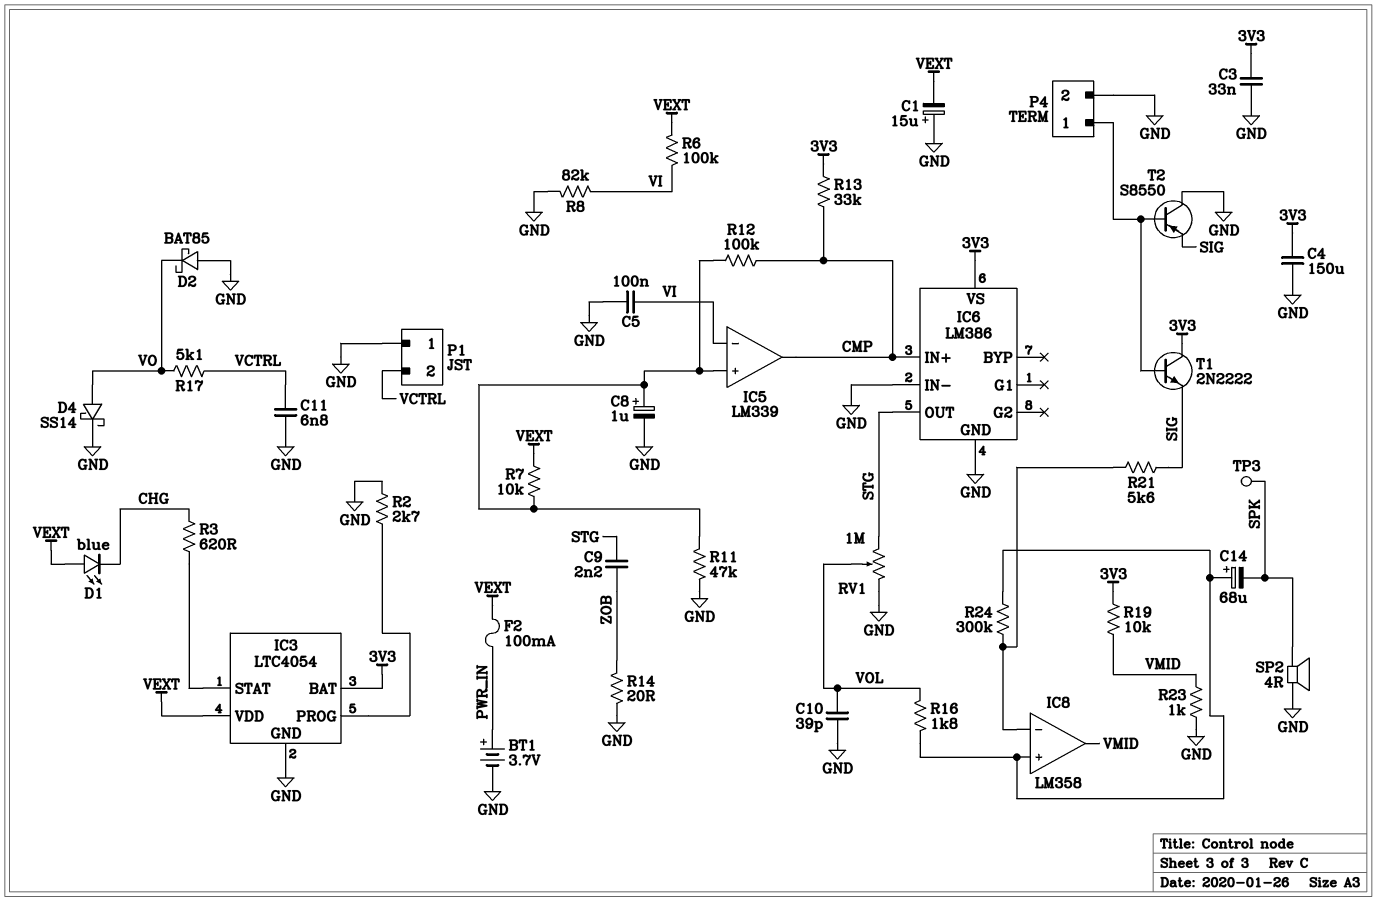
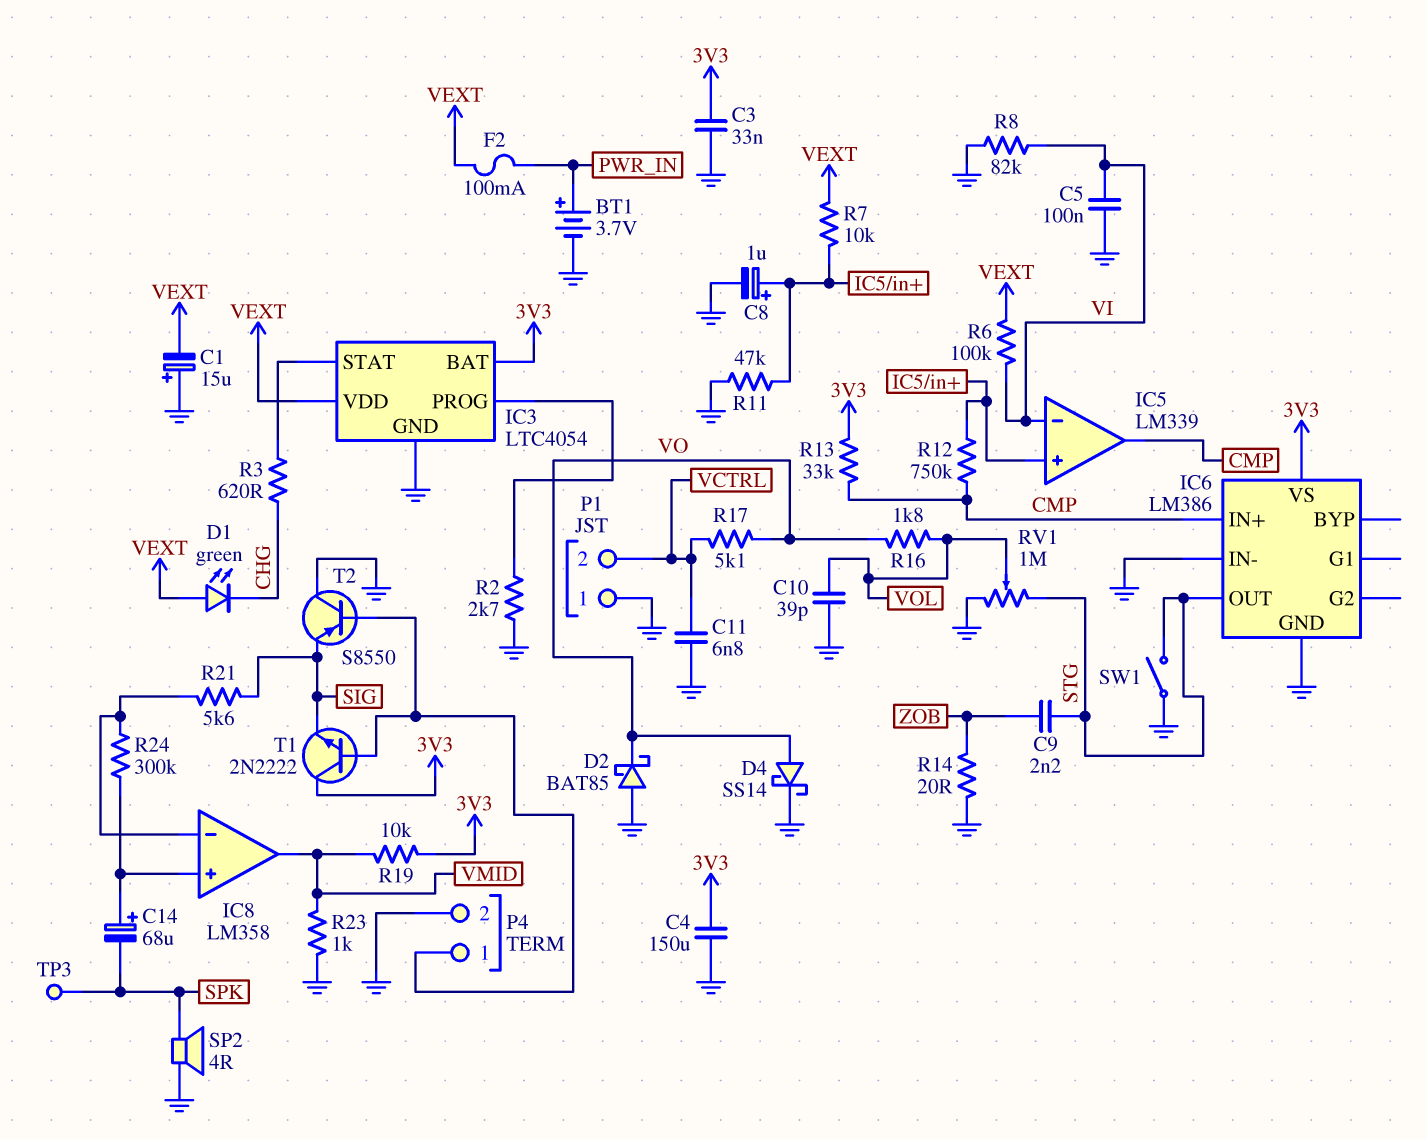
D1: LED blue (A VEXT, K CHG) -> LED green (A VEXT, K CHG)
R12: 100k (CMP, IC5/in+) -> 750k (CMP, IC5/in+)
R16: 1.8k (IC8/in+, VOL) -> 1.8k (VO, VOL)
SW1: none -> switch (GND, STG)

